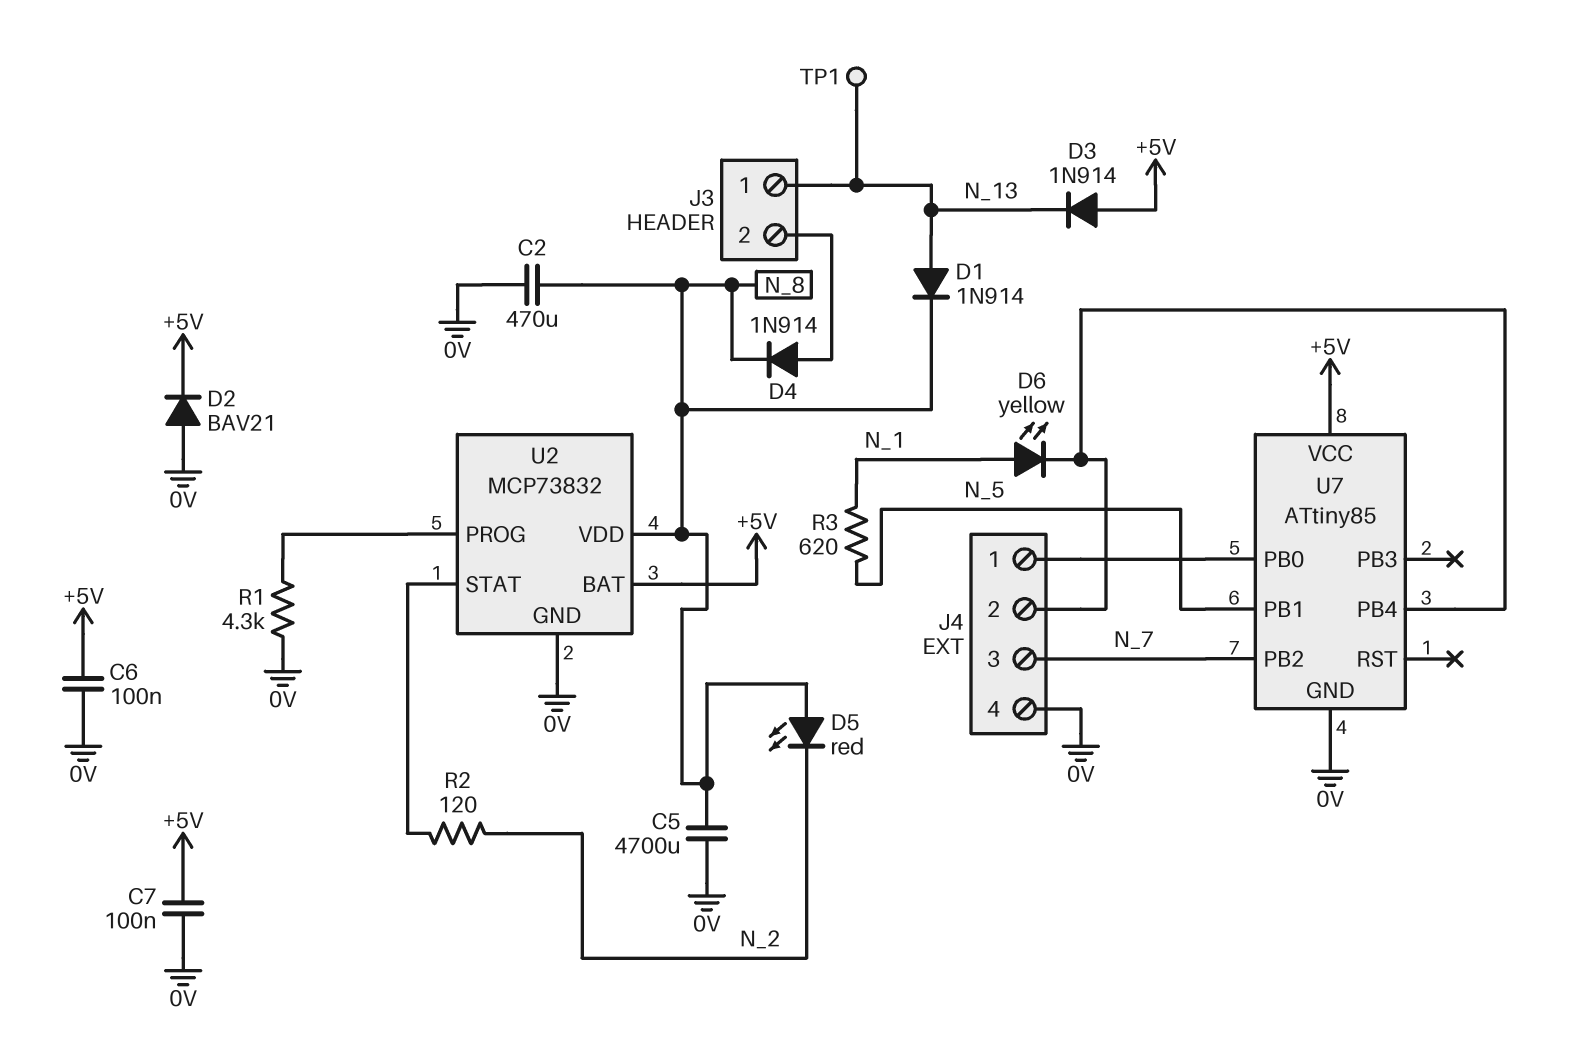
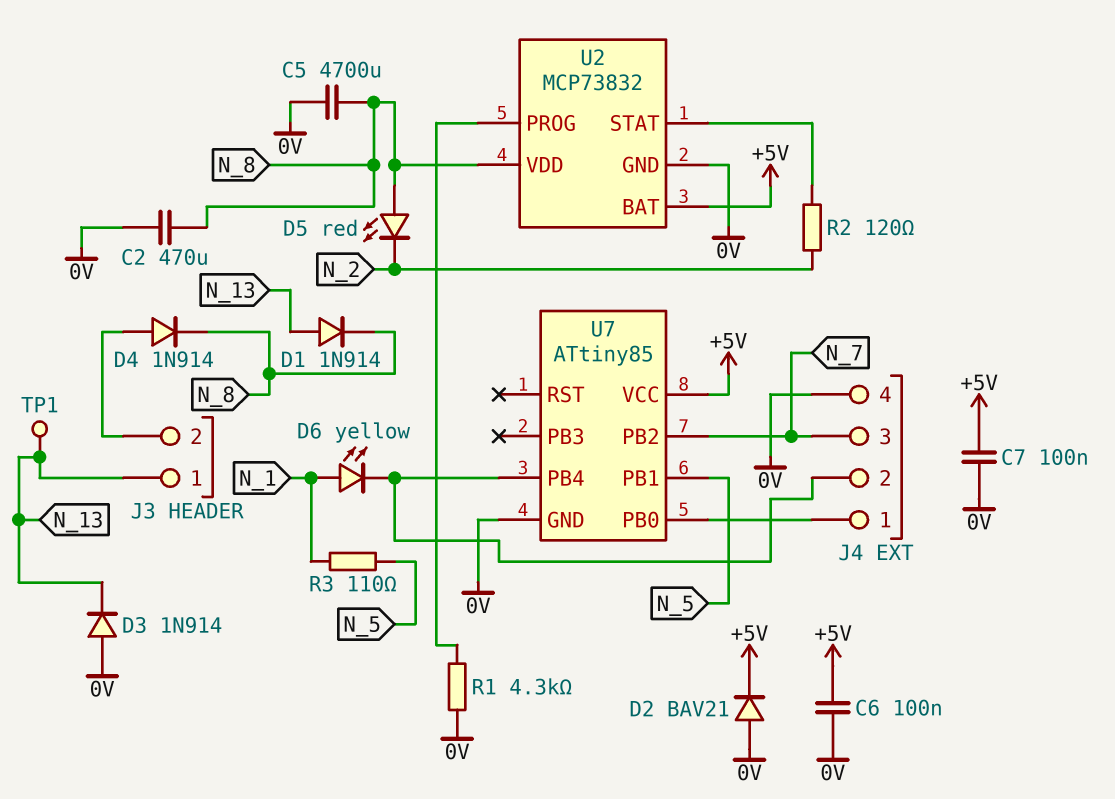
D3: diode 1N914 (A +5V, K N_13) -> diode 1N914 (A 0V, K N_13)
R3: 620 (N_1, N_5) -> 110 (N_1, N_5)

